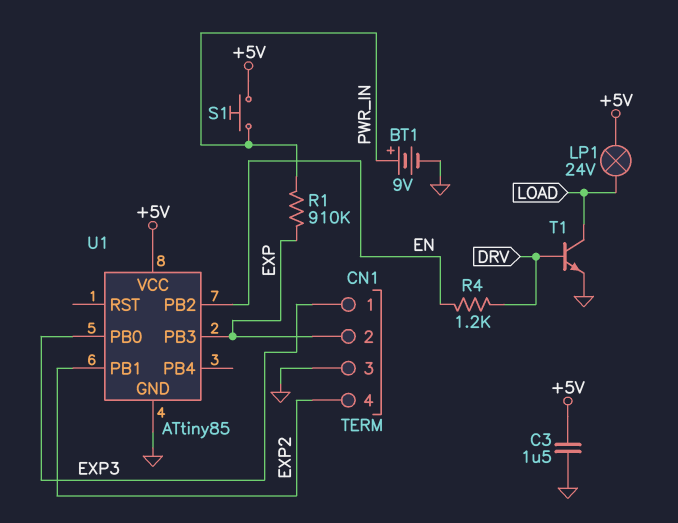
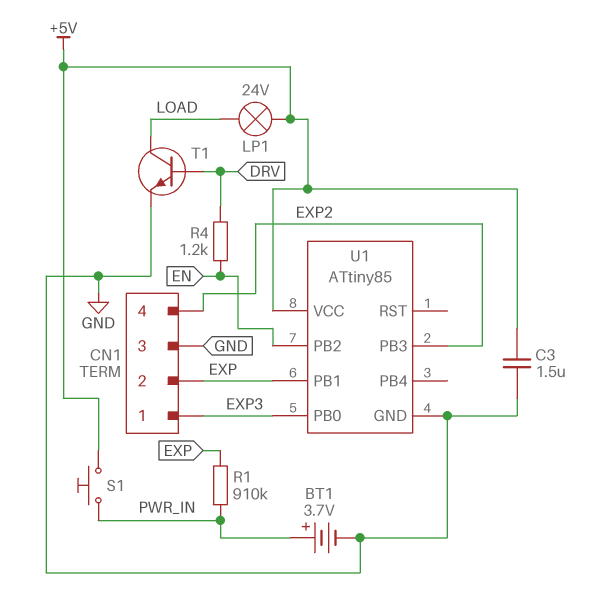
BT1: 9V (plus PWR_IN, minus GND) -> 3.7V (plus PWR_IN, minus GND)
U1 pin PB1: EXP2 -> EXP
U1 pin PB3: EXP -> EXP2

